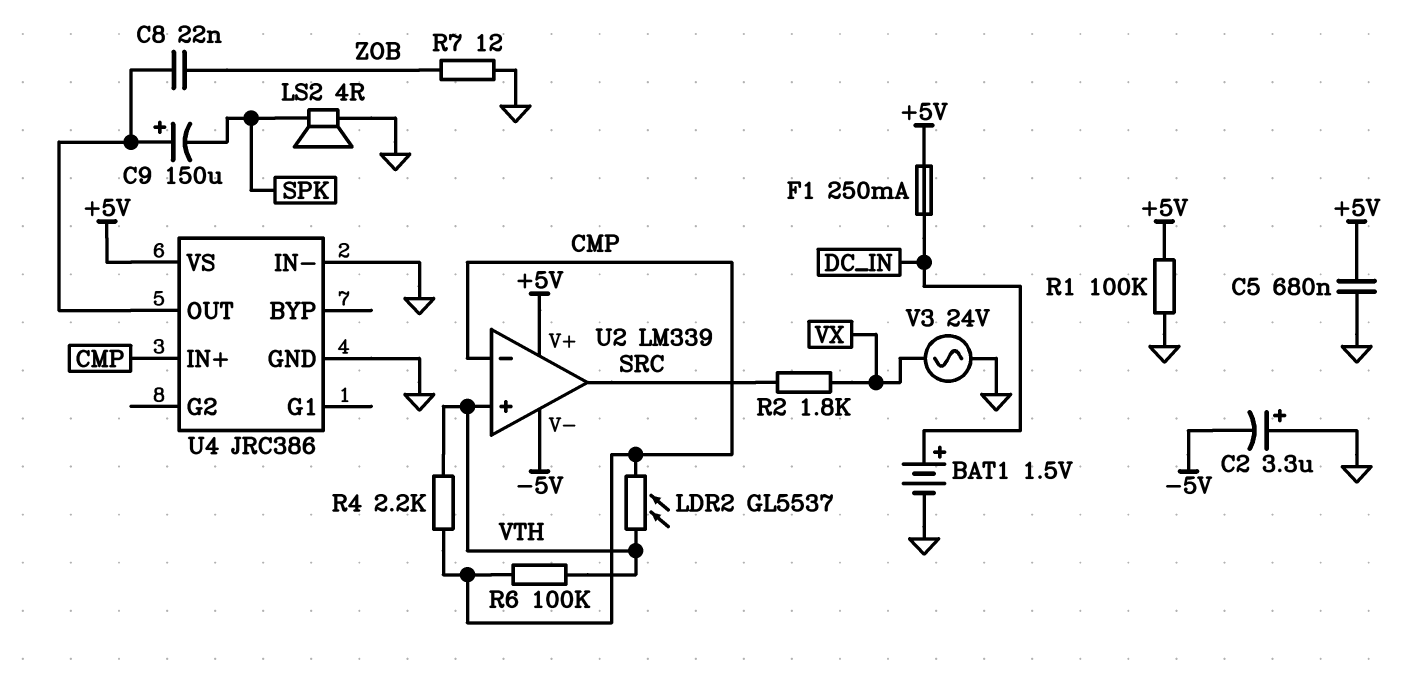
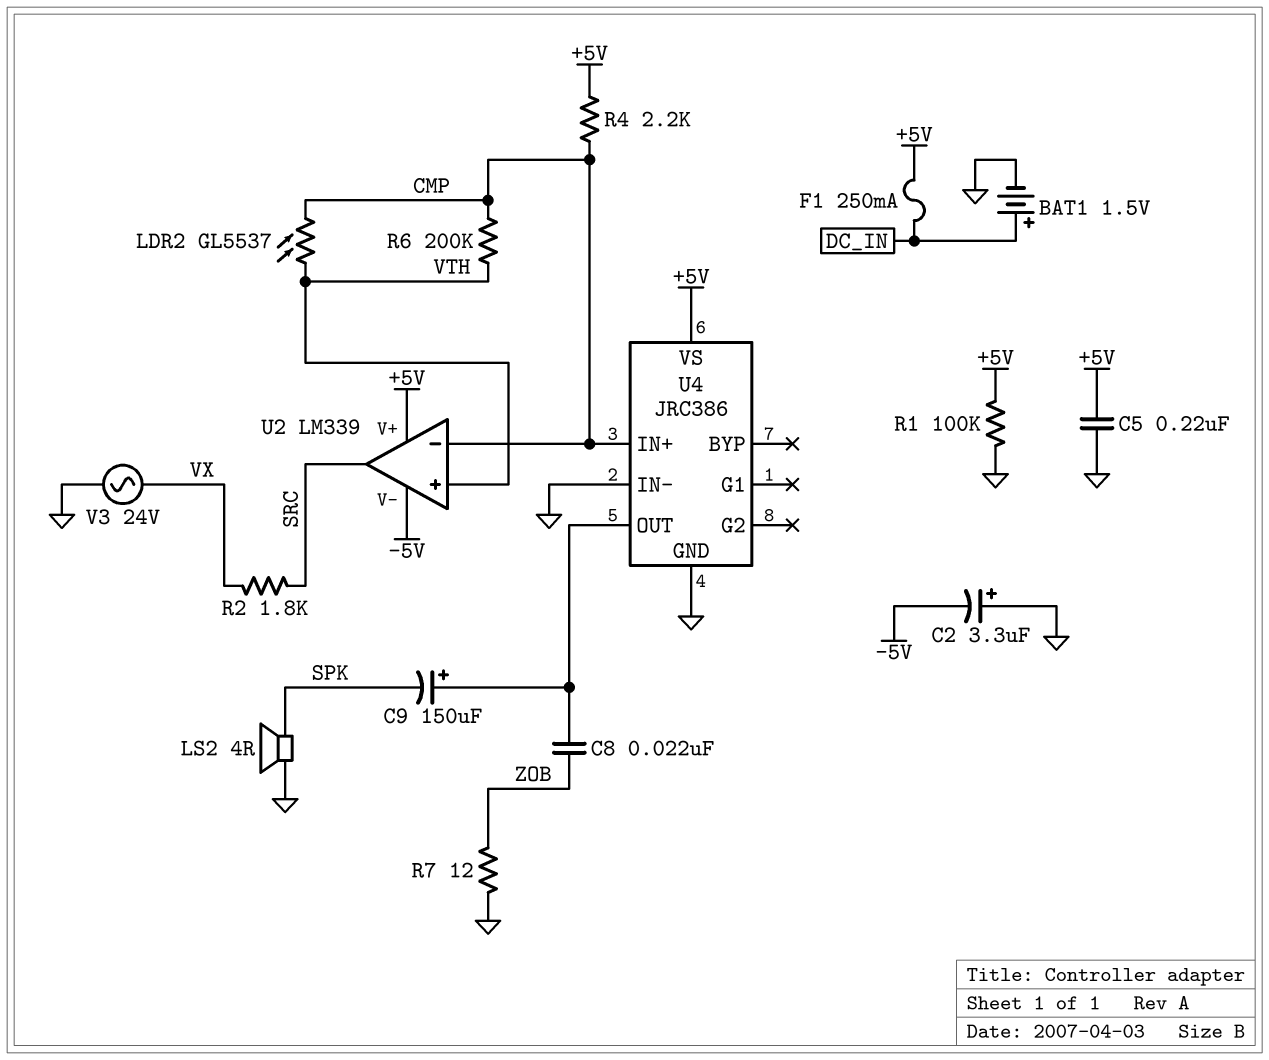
C5: 680nF (+5V, GND) -> 220nF (+5V, GND)
R4: 2.2k (CMP, VTH) -> 2.2k (+5V, CMP)
R6: 100k (CMP, VTH) -> 200k (CMP, VTH)

